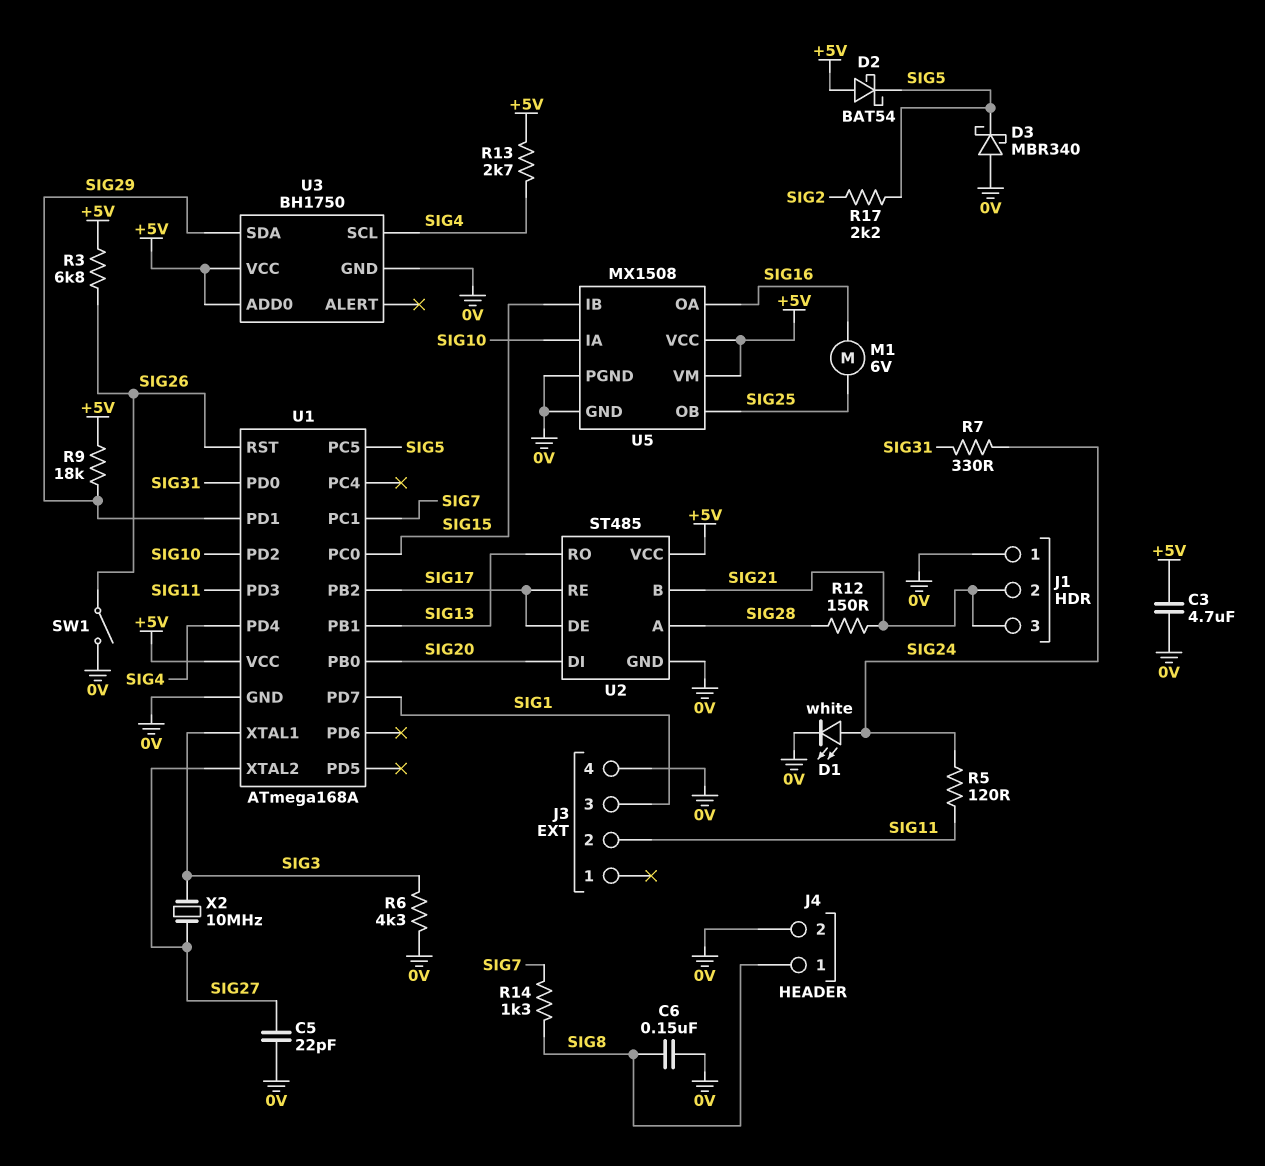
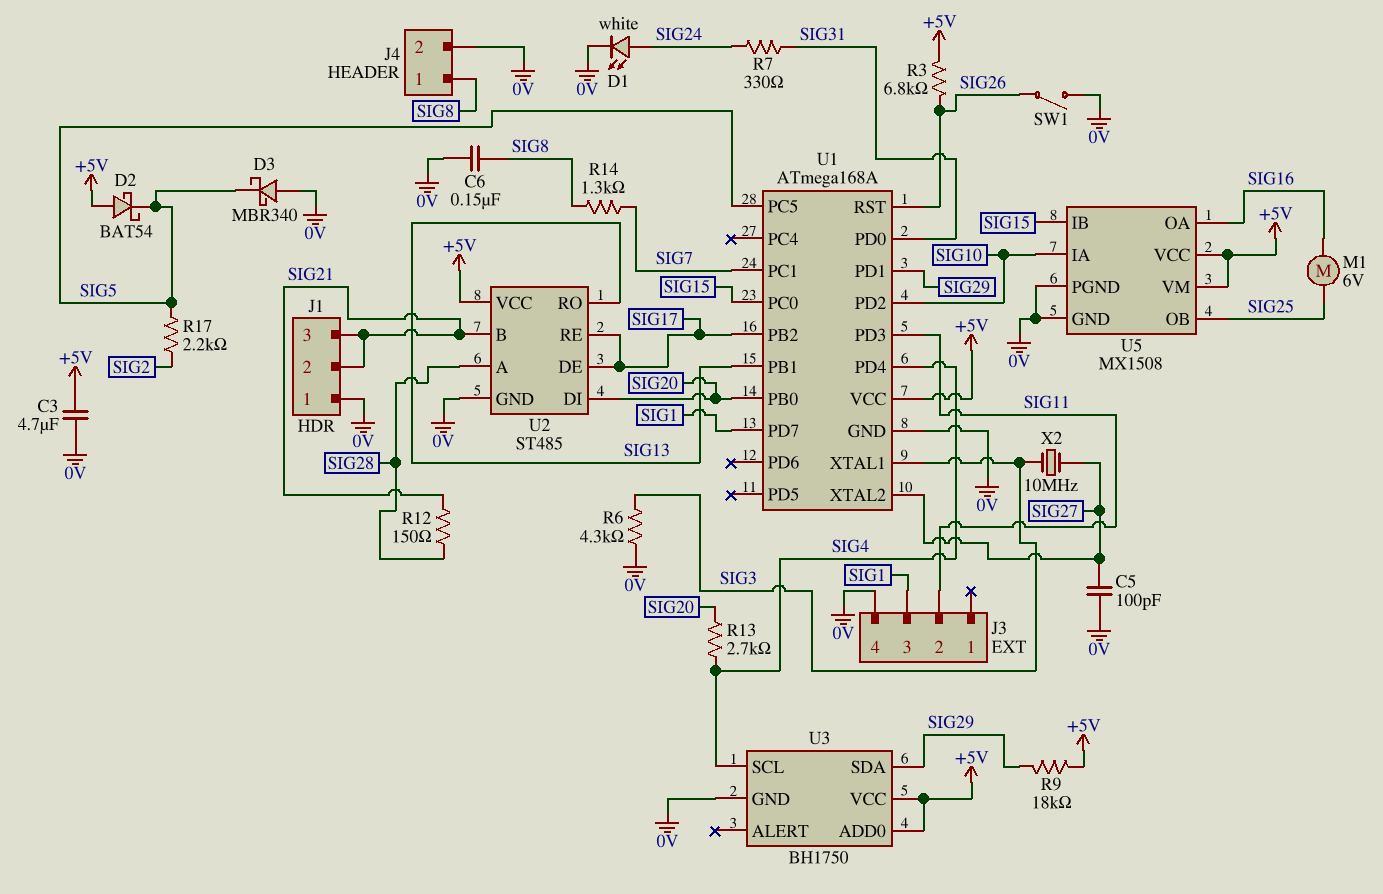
C5: 22pF (0V, SIG27) -> 100pF (0V, SIG27)
R5: 120 (SIG11, SIG24) -> none
R13: 2.7k (+5V, SIG4) -> 2.7k (SIG4, SIG20)

